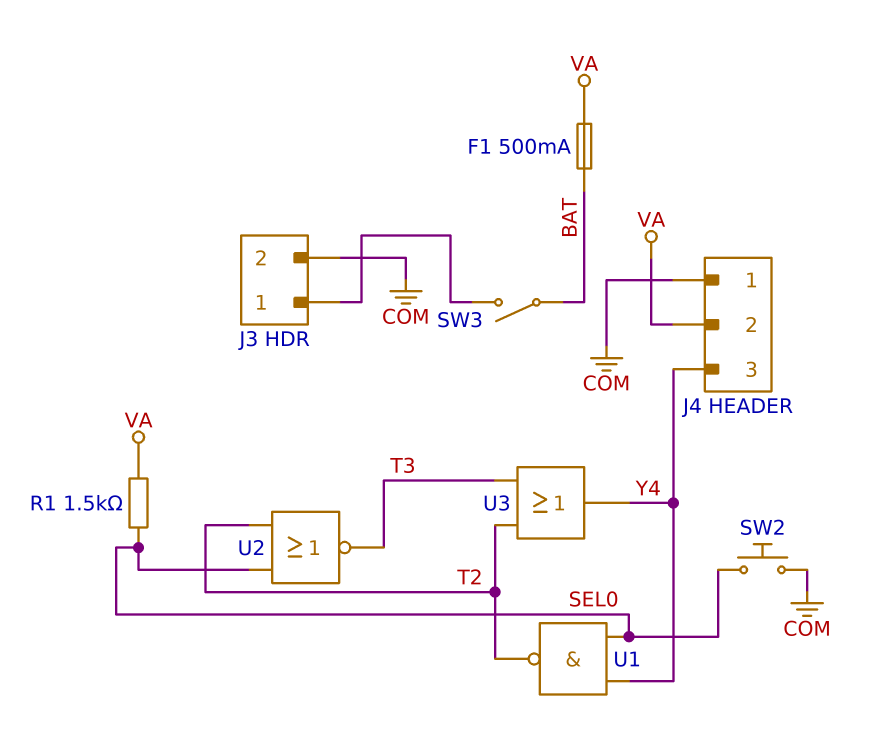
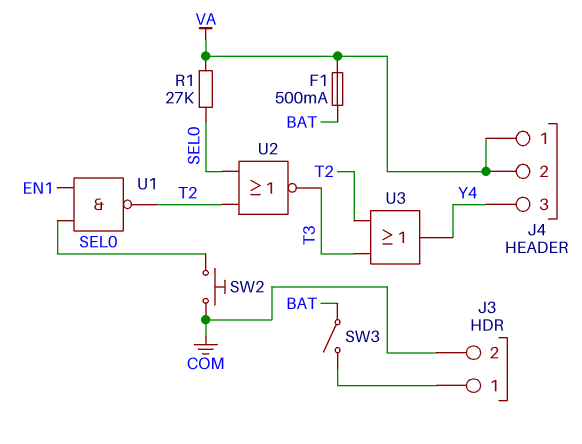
J4 pin 1: COM -> VA
R1: 1.5k (SEL0, VA) -> 27k (SEL0, VA)
U1: NAND (in SEL0, in Y4, out T2) -> NAND (in EN1, in SEL0, out T2)

